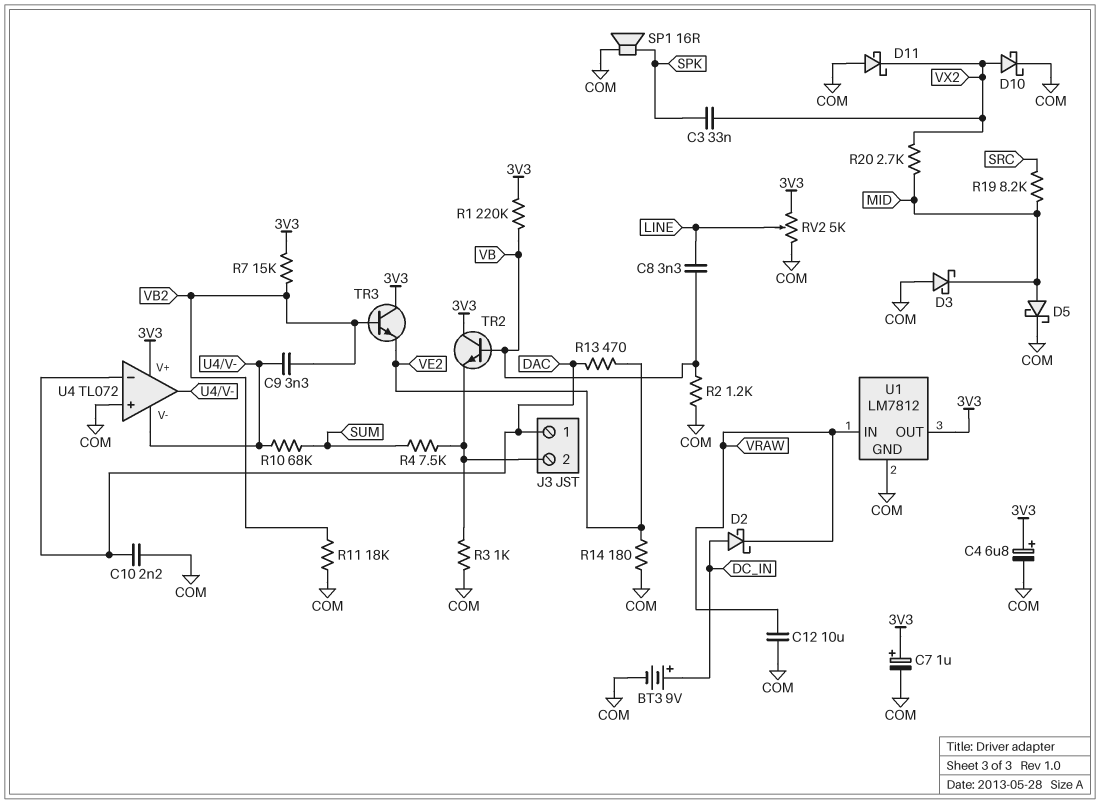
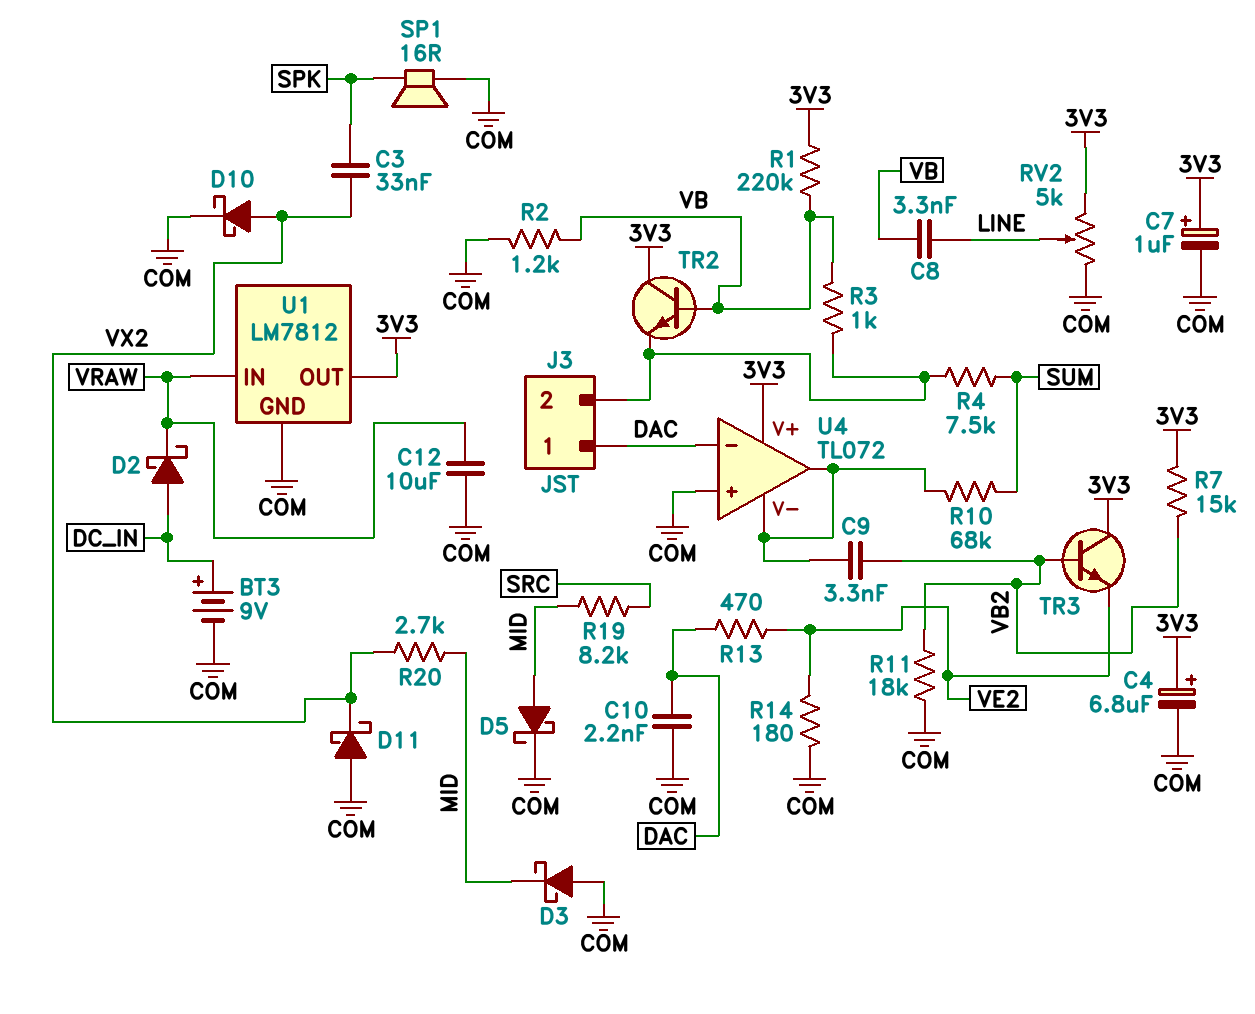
R3: 1k (COM, J3/2) -> 1k (J3/2, VB)

